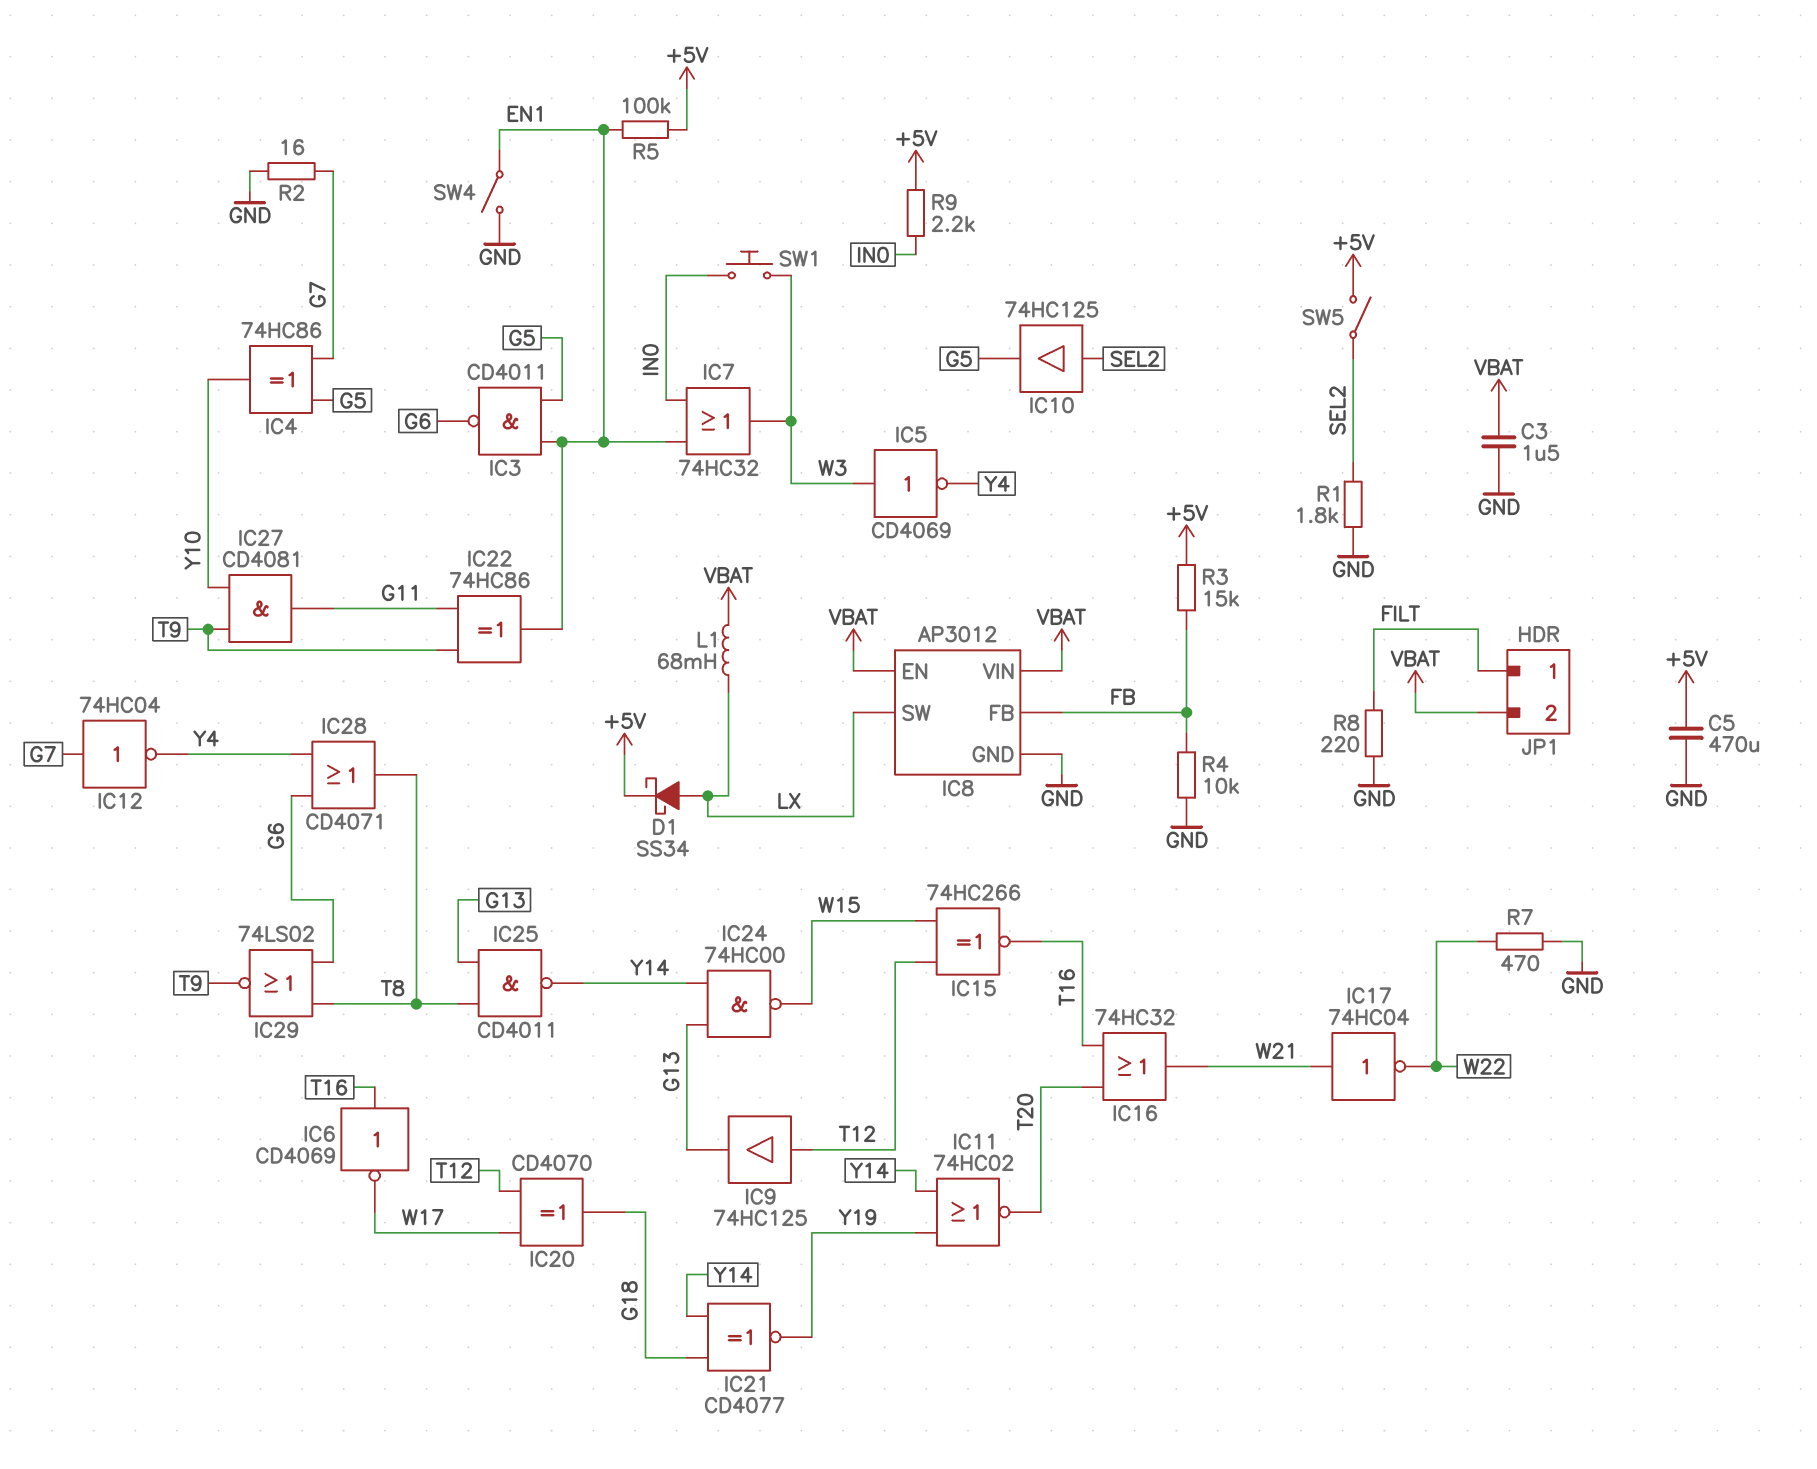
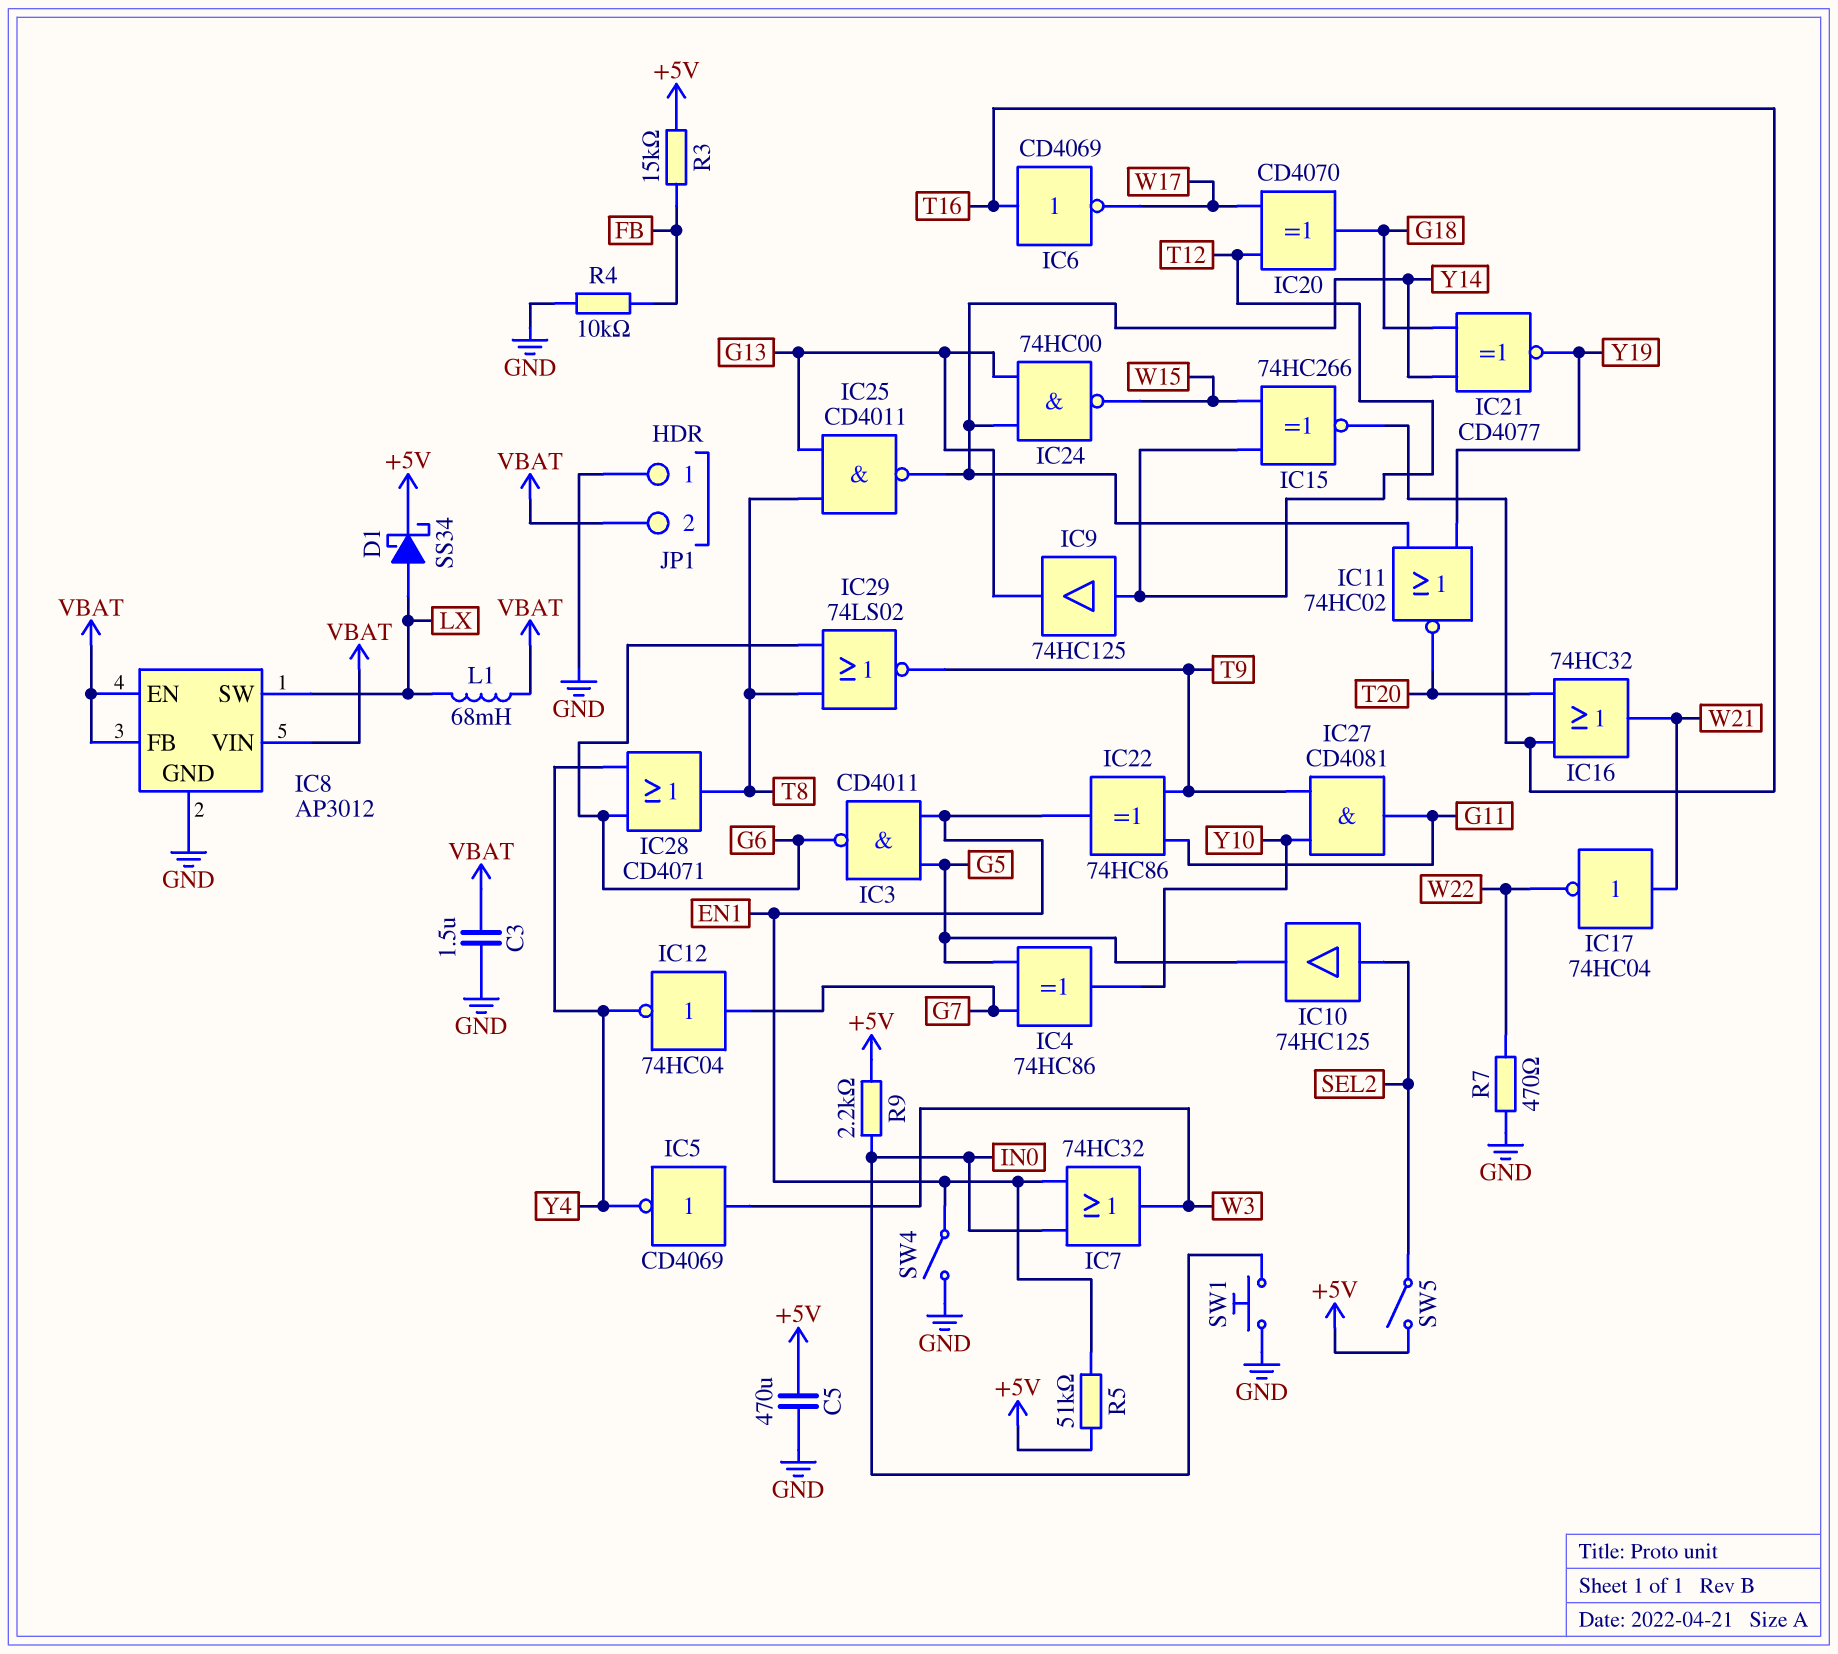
IC8 pin FB: FB -> VBAT
JP1 pin 1: FILT -> GND
R1: 1.8k (GND, SEL2) -> none
R2: 16 (G7, GND) -> none
R5: 100k (+5V, EN1) -> 51k (+5V, EN1)
R8: 220 (FILT, GND) -> none
SW1: button (IN0, W3) -> button (GND, IN0)

